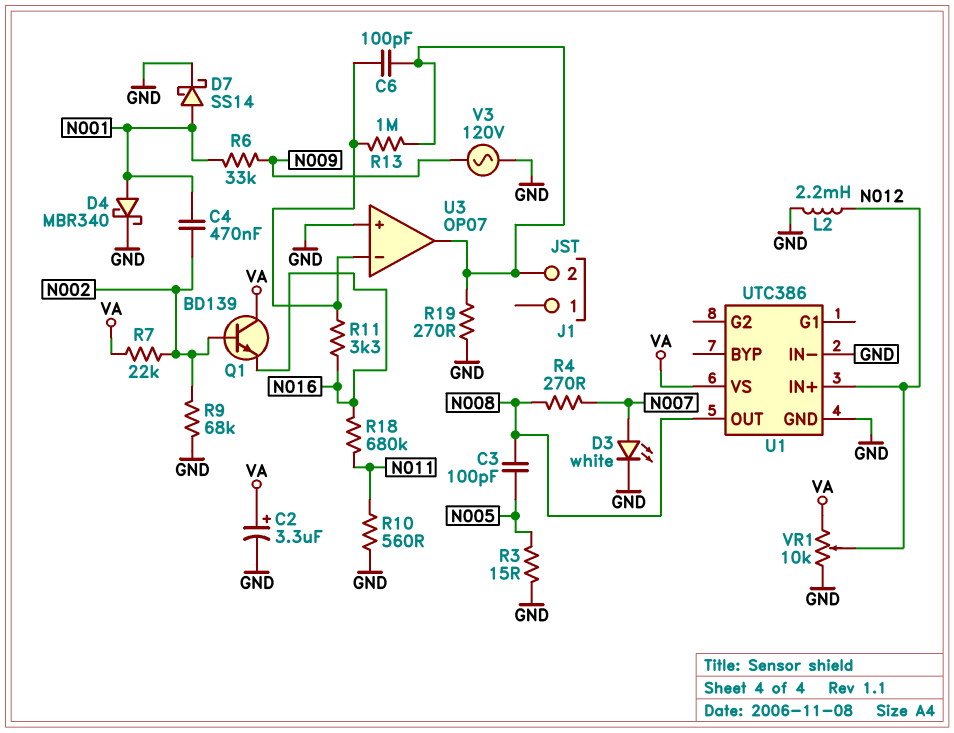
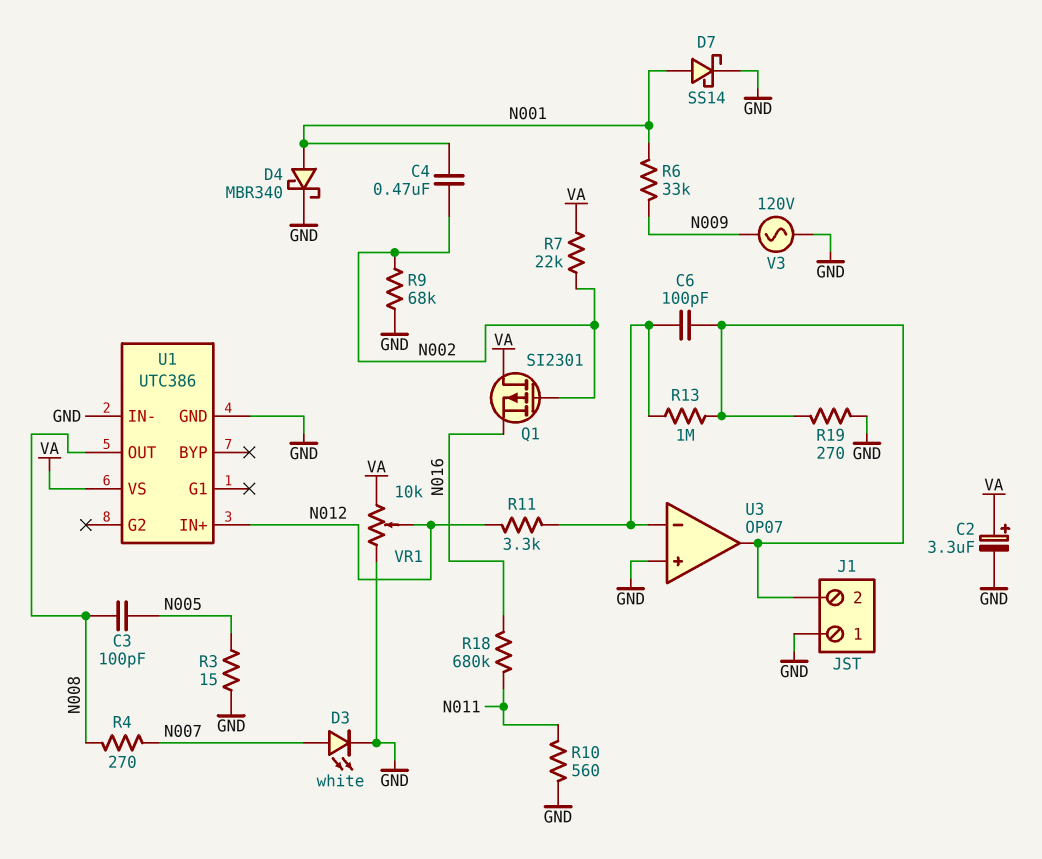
J1 pin 1: none -> GND
L2: 2.2mH (GND, N012) -> none
Q1: NPN BD139 (B N002, C VA, E N016) -> PMOS SI2301 (G N002, D VA, S N016)
R11: 3.3k (N016, U3/in-) -> 3.3k (N012, U3/in-)

